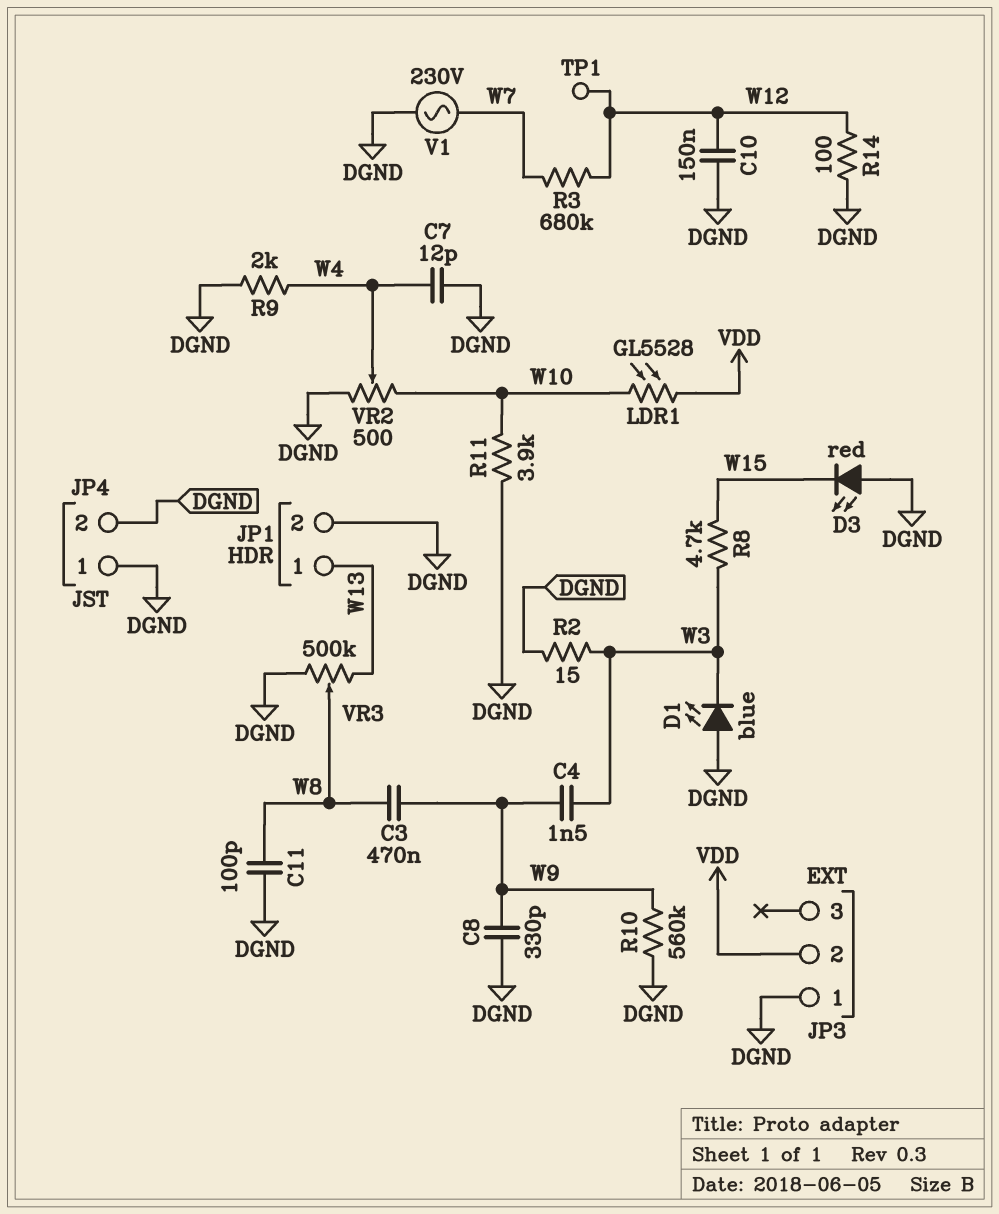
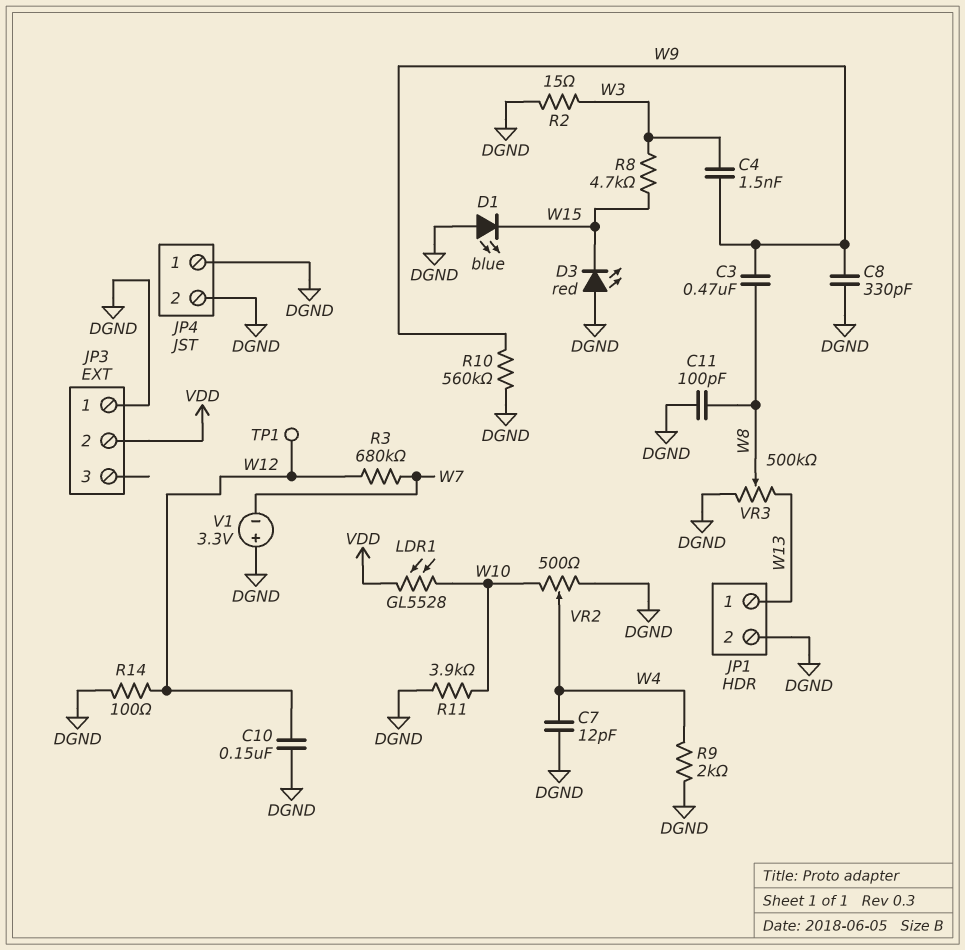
D1: LED blue (A DGND, K W3) -> LED blue (A DGND, K W15)
V1: AC 230V (DGND, W7) -> 3.3V (plus DGND, minus W7)

